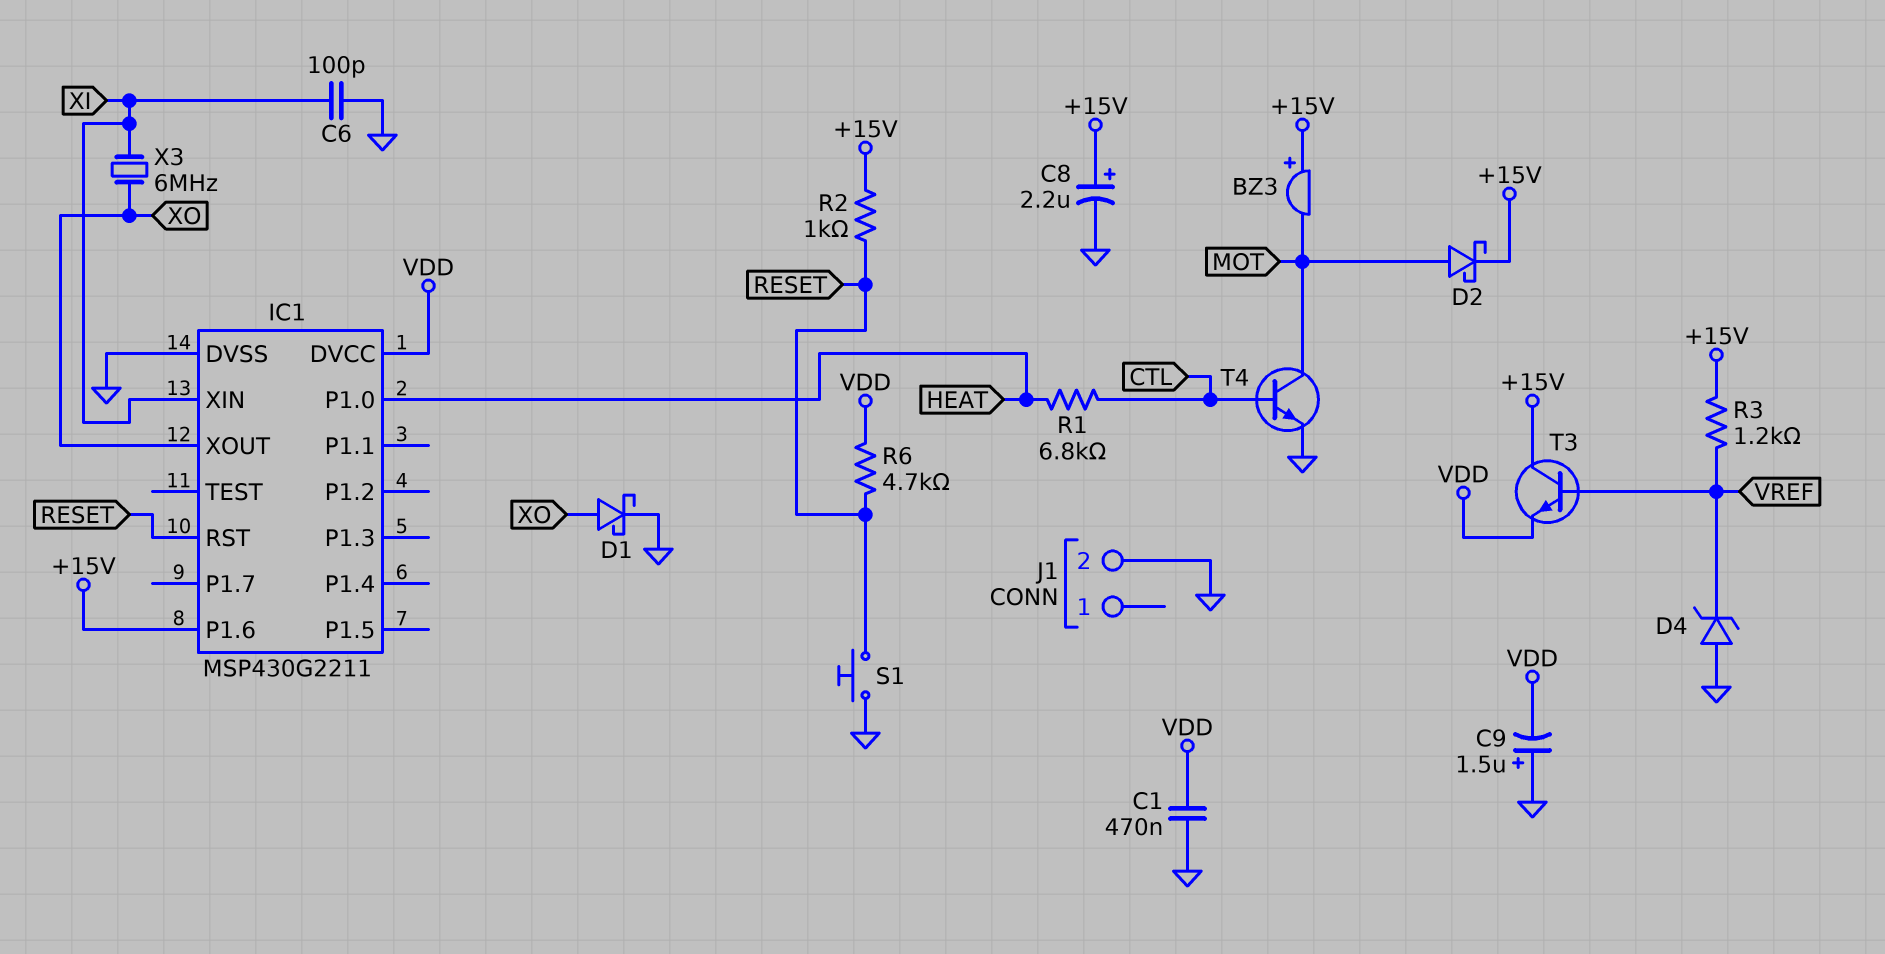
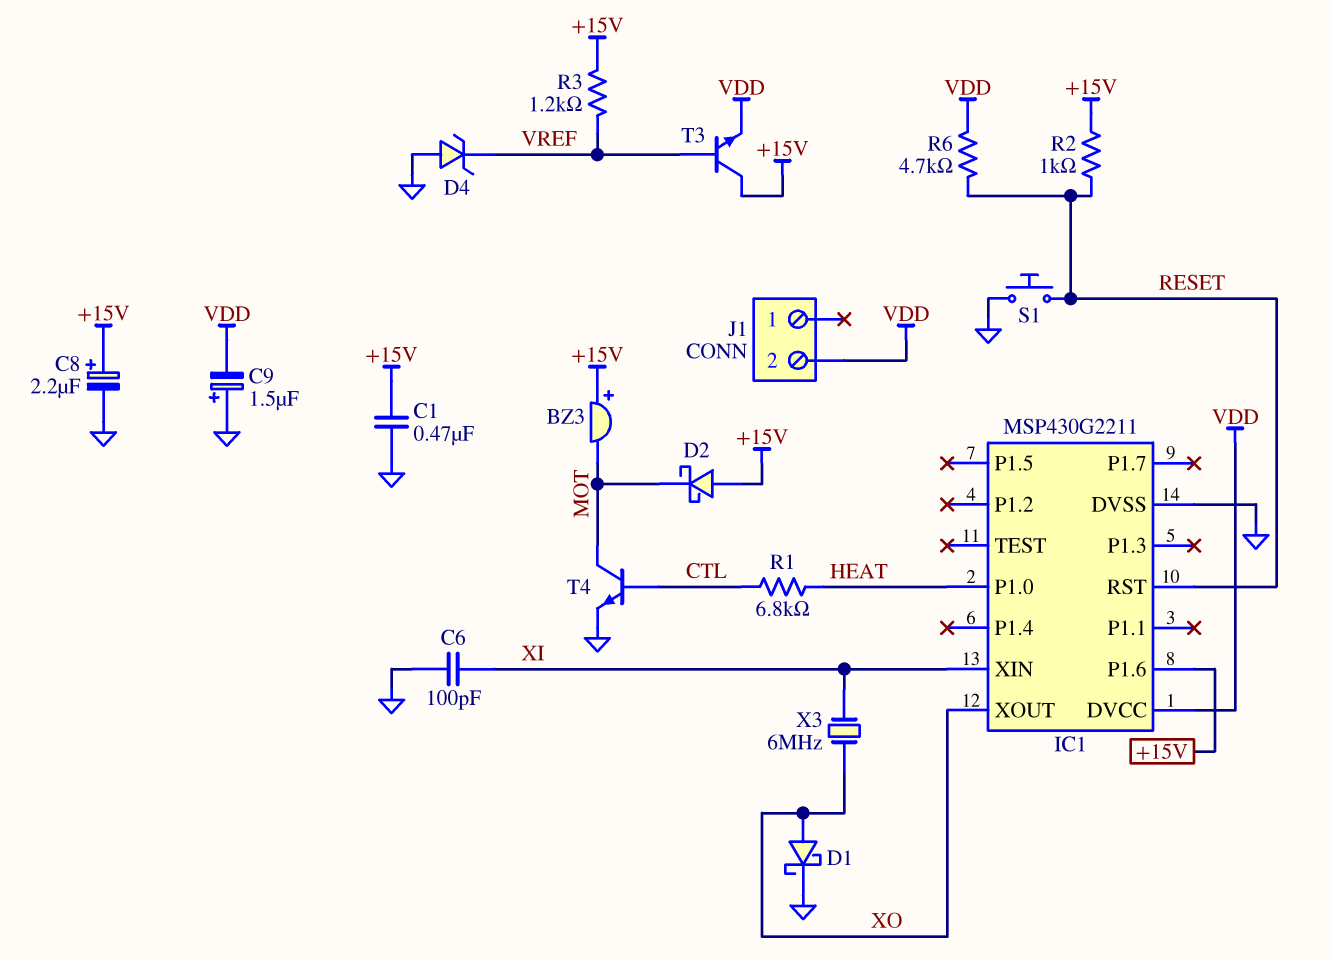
C1: 470nF (GND, VDD) -> 470nF (+15V, GND)
D2: schottky (A MOT, K +15V) -> schottky (A +15V, K MOT)
J1 pin 2: GND -> VDD

